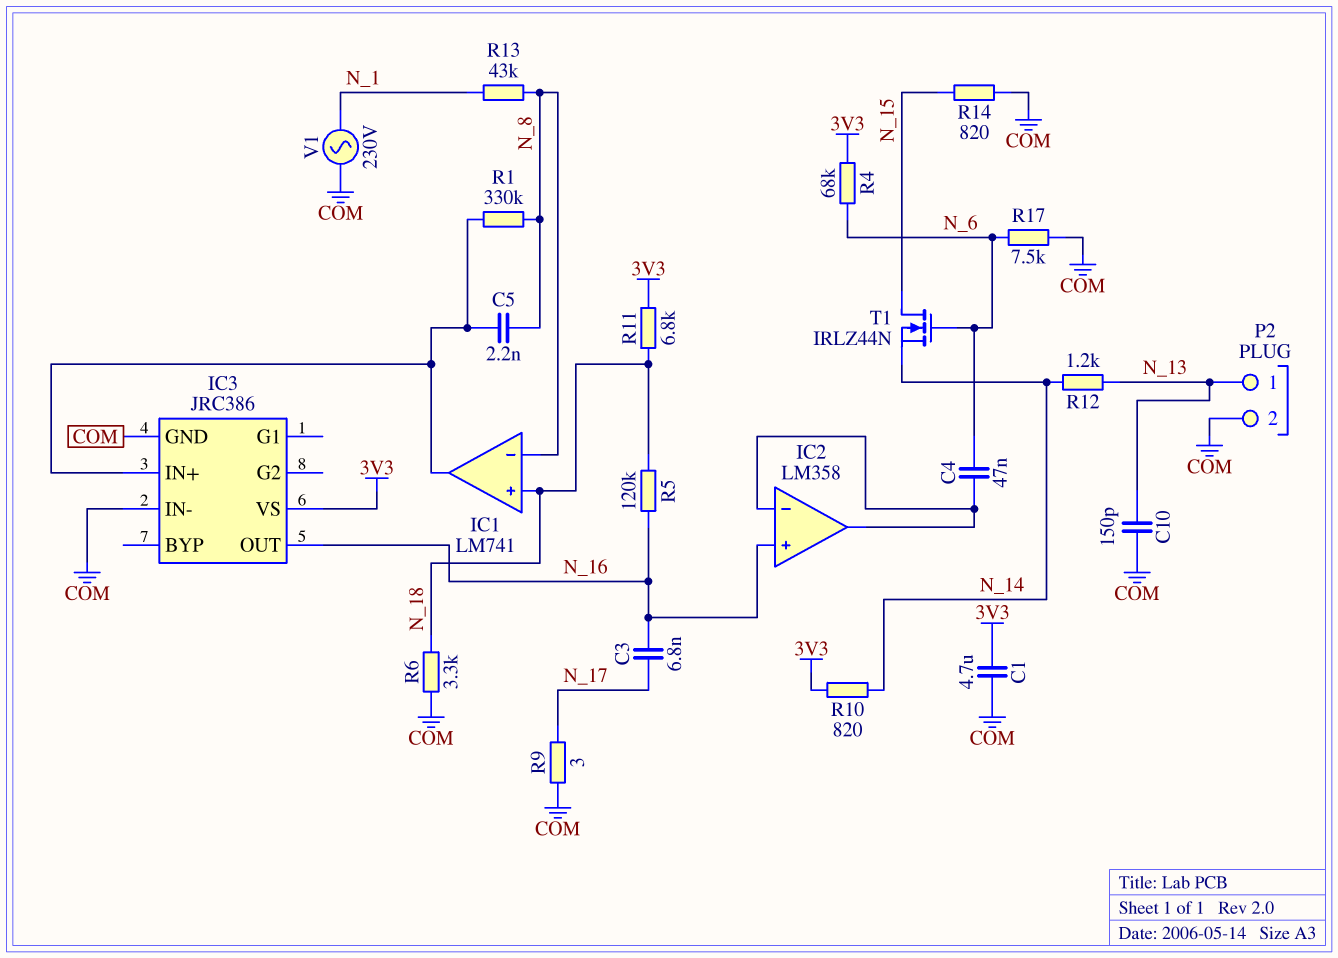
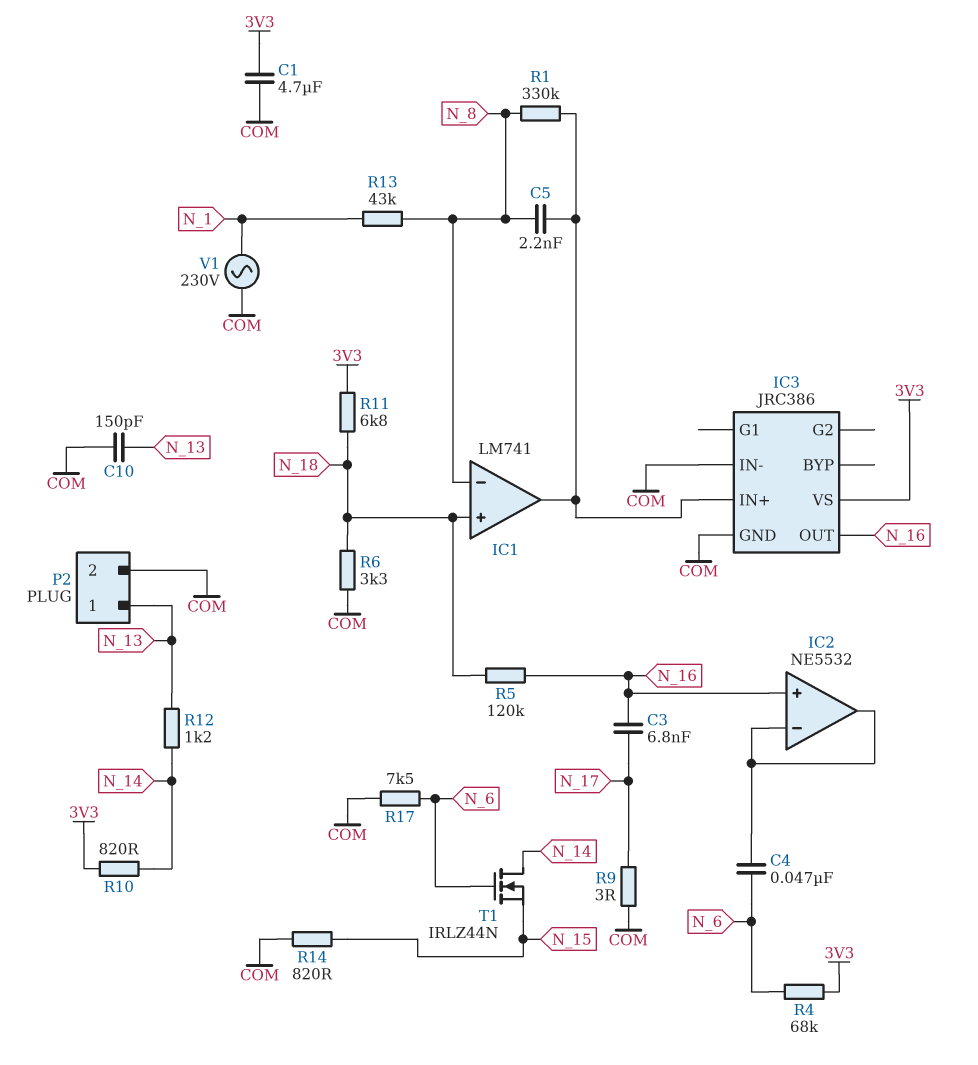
IC2: LM358 -> NE5532
T1: NMOS IRLZ44N (G N_6, D N_15, S N_14) -> NMOS IRLZ44N (G N_6, D N_14, S N_15)

